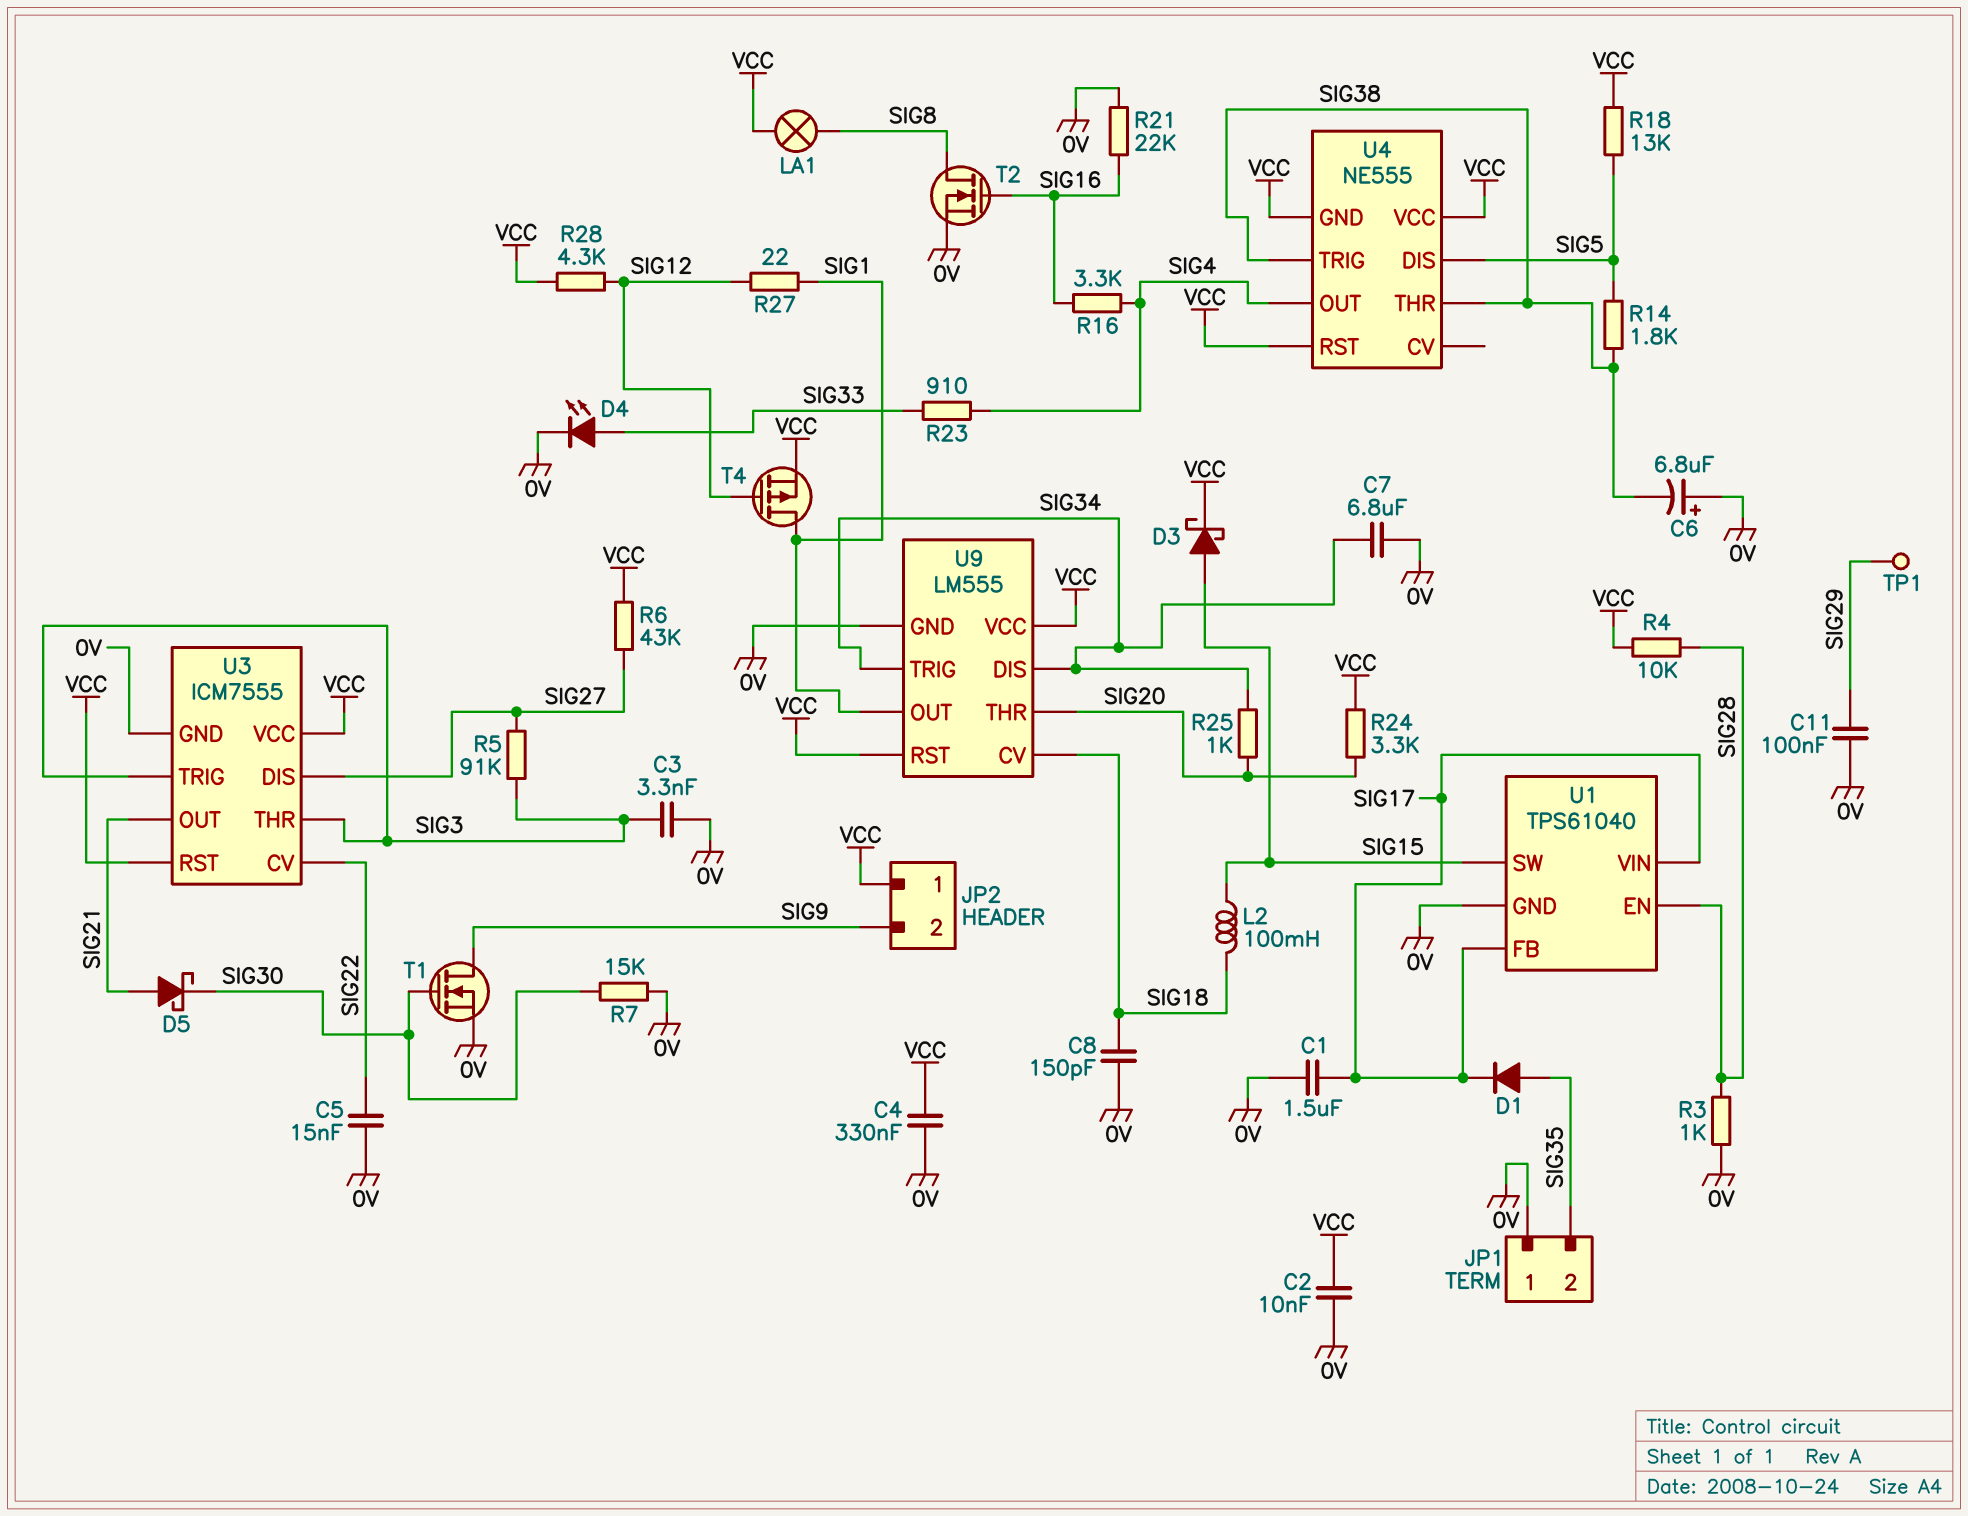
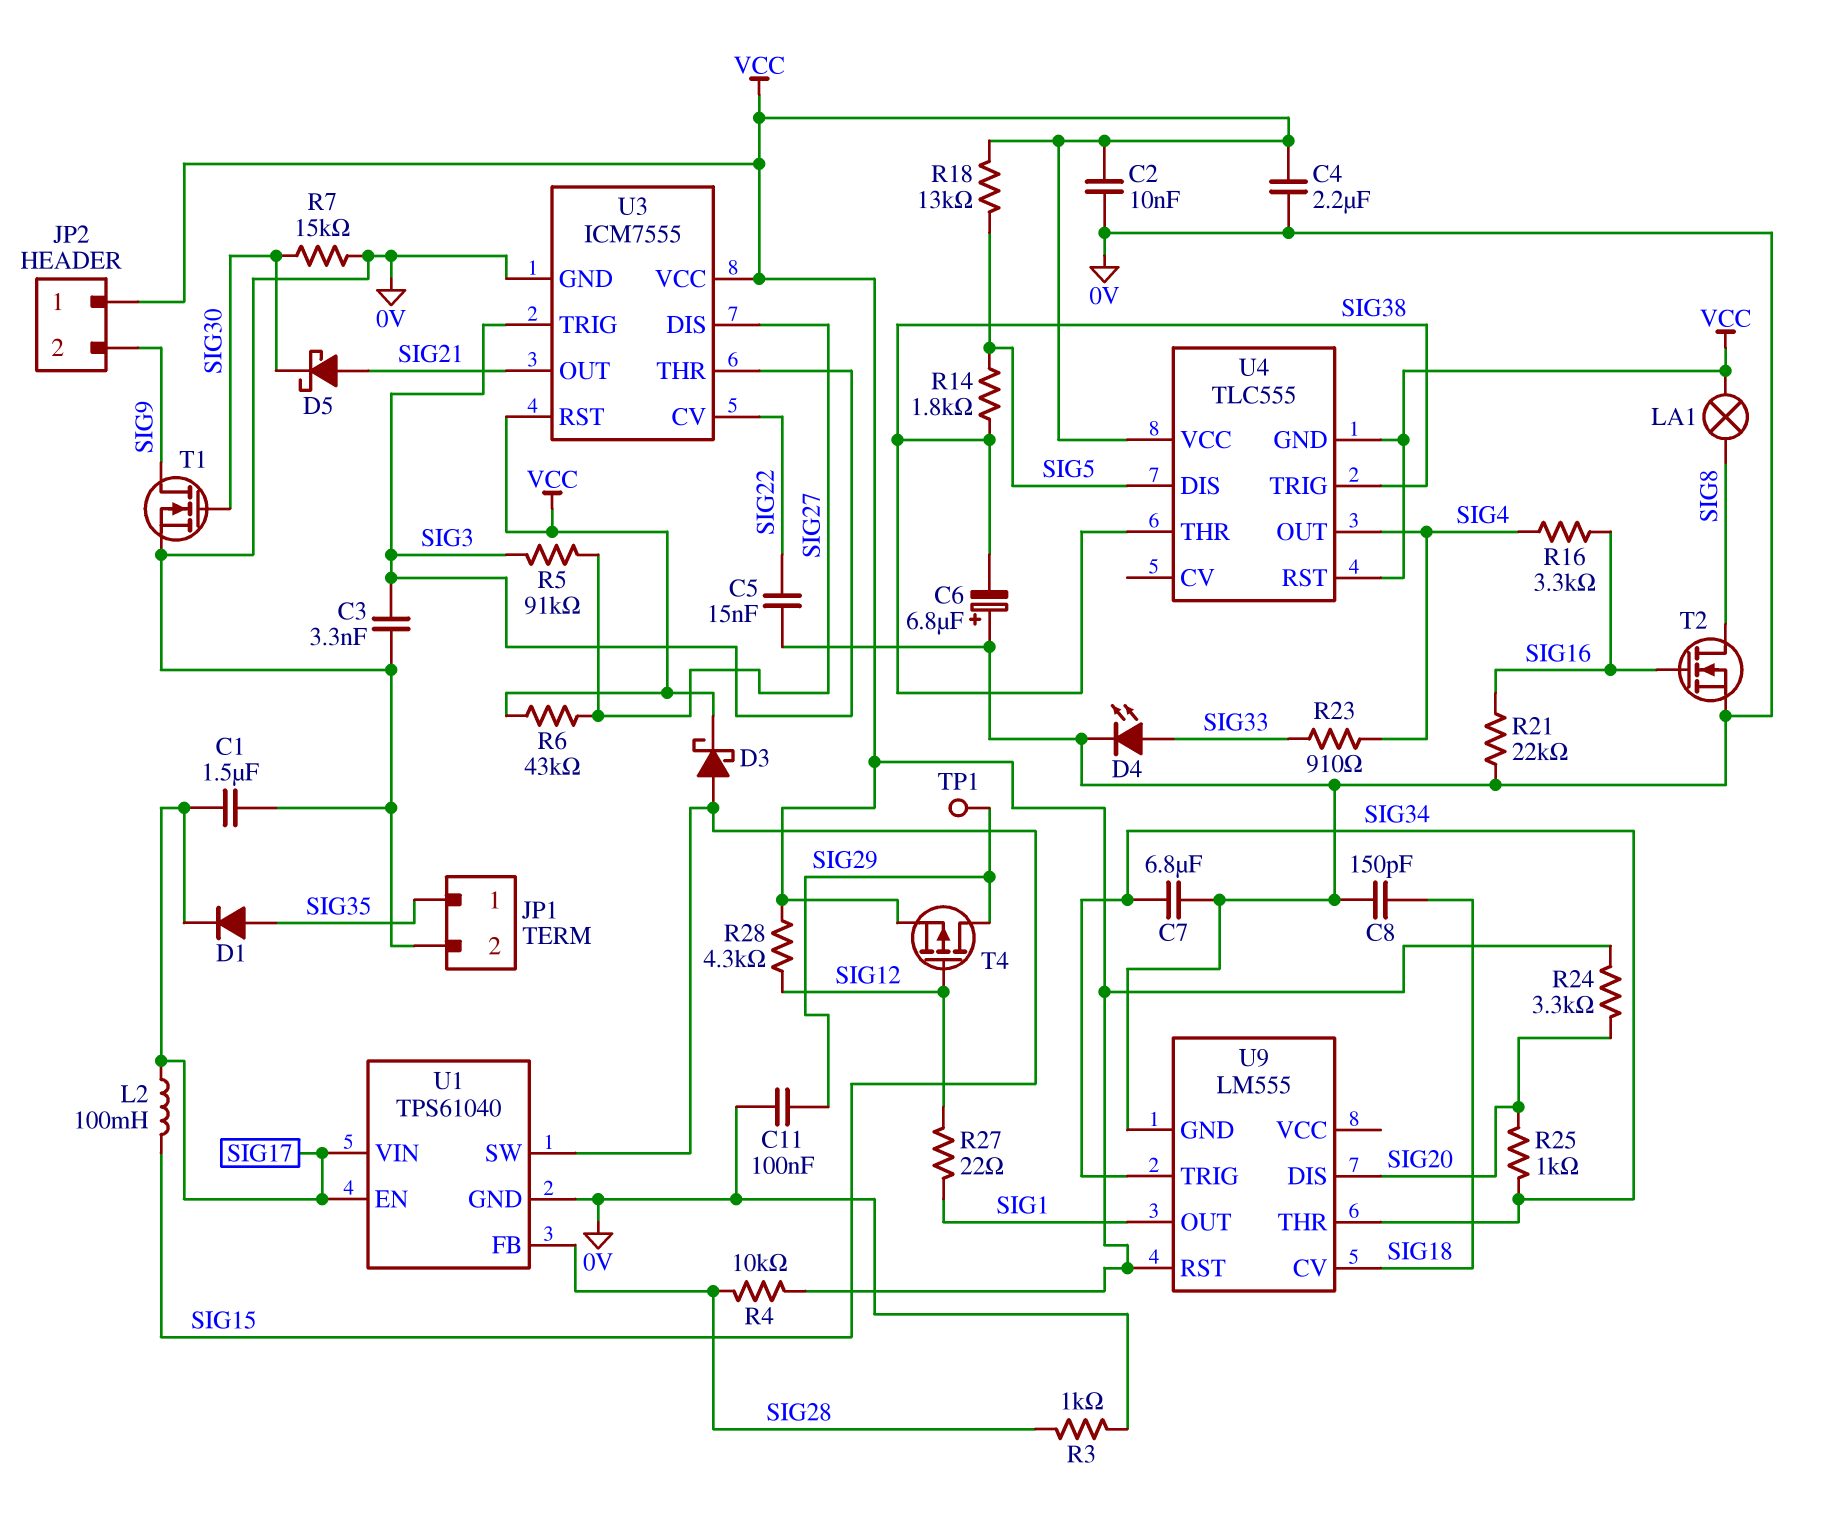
C4: 330nF (0V, VCC) -> 2.2uF (0V, VCC)
JP1 pin 1: 0V -> SIG35
JP1 pin 2: SIG35 -> 0V
L2: 100mH (SIG15, SIG18) -> 100mH (SIG15, SIG17)
T4: PMOS (G SIG12, D SIG1, S VCC) -> PMOS (G SIG12, D SIG29, S VCC)
U1 pin EN: SIG28 -> SIG17
U1 pin FB: SIG17 -> SIG28
U4: NE555 -> TLC555
U9 pin DIS: SIG34 -> SIG20
U9 pin THR: SIG20 -> SIG34
U9 pin VCC: VCC -> none

